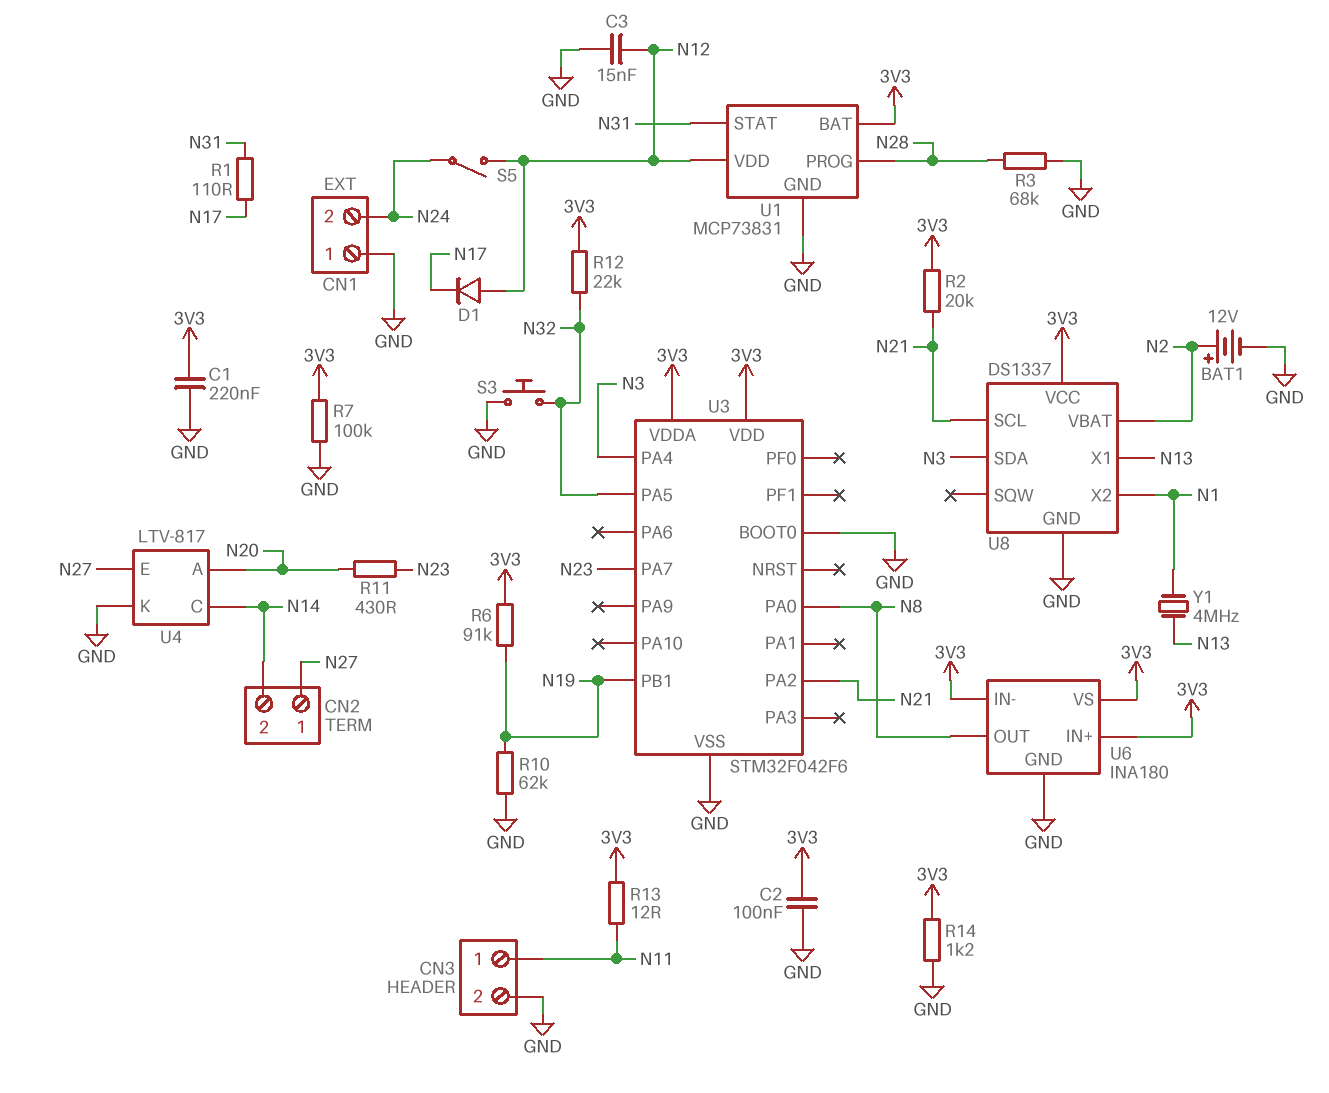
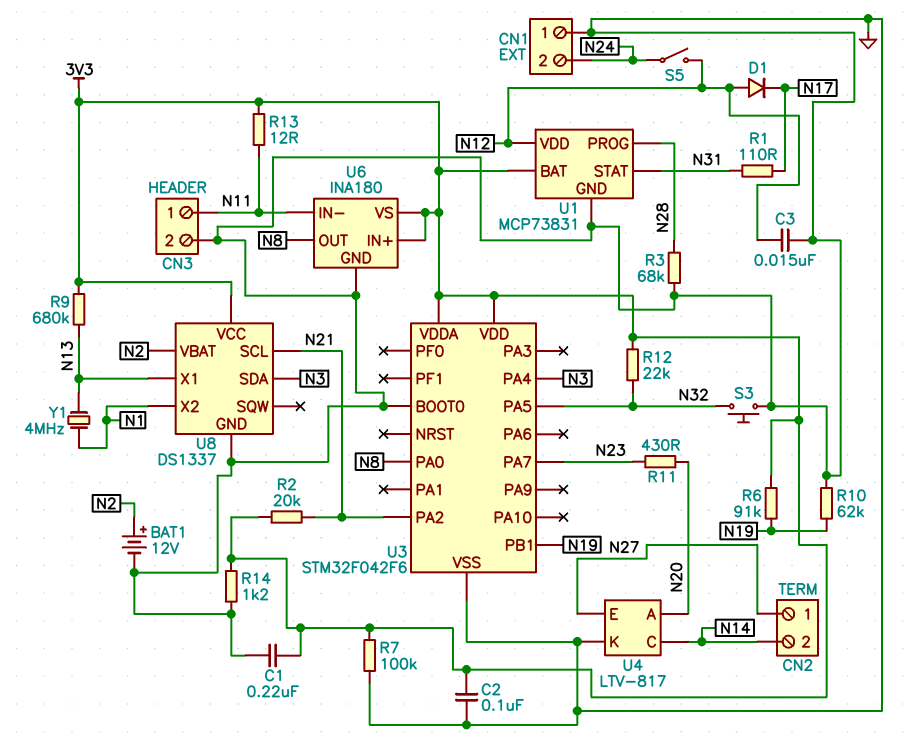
R9: none -> 680k (3V3, N13)
U6 pin IN-: 3V3 -> N11

